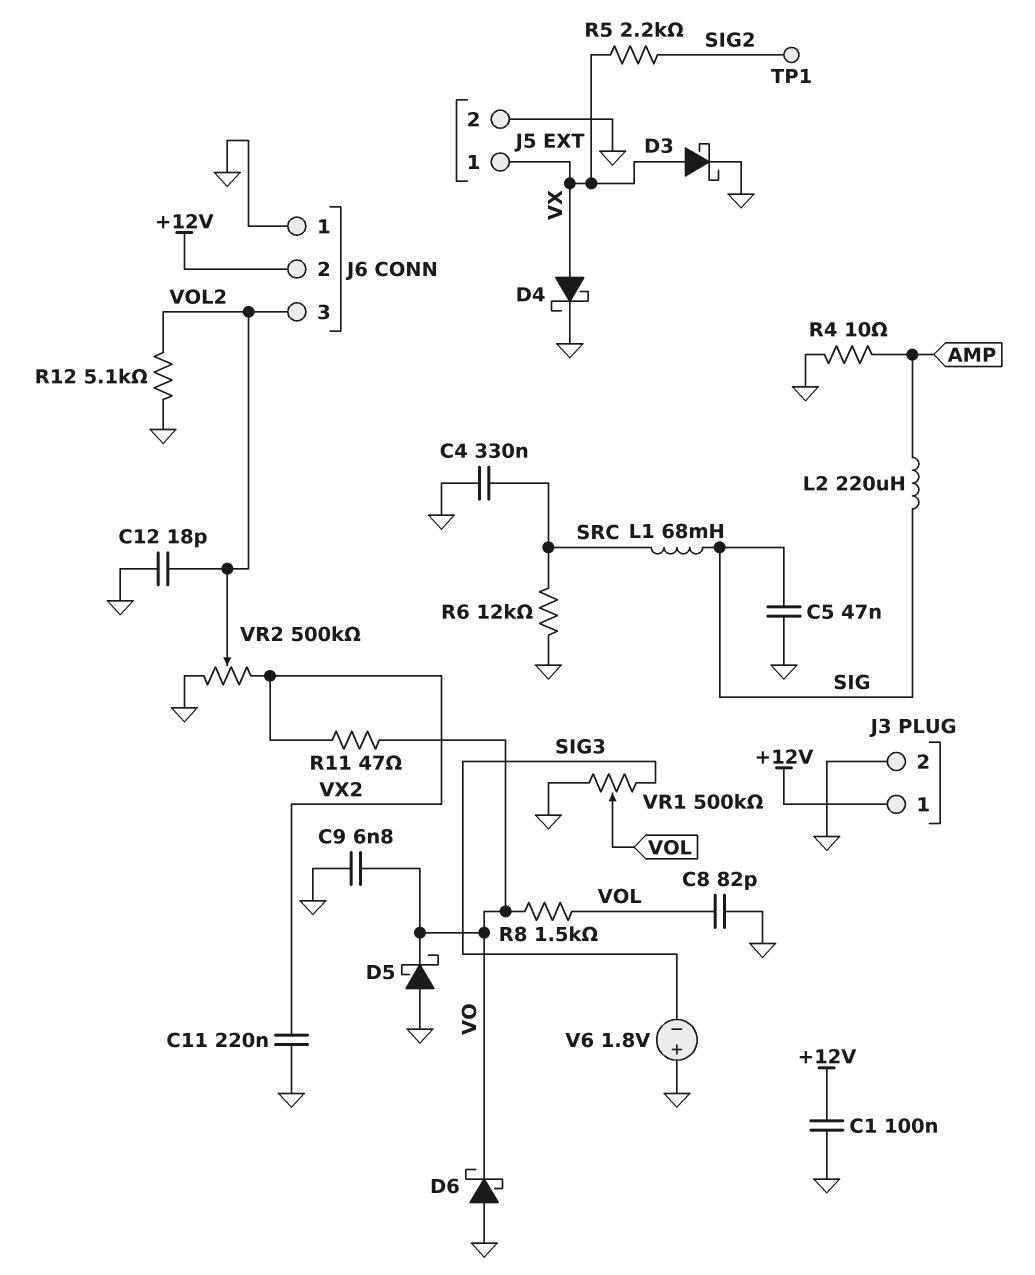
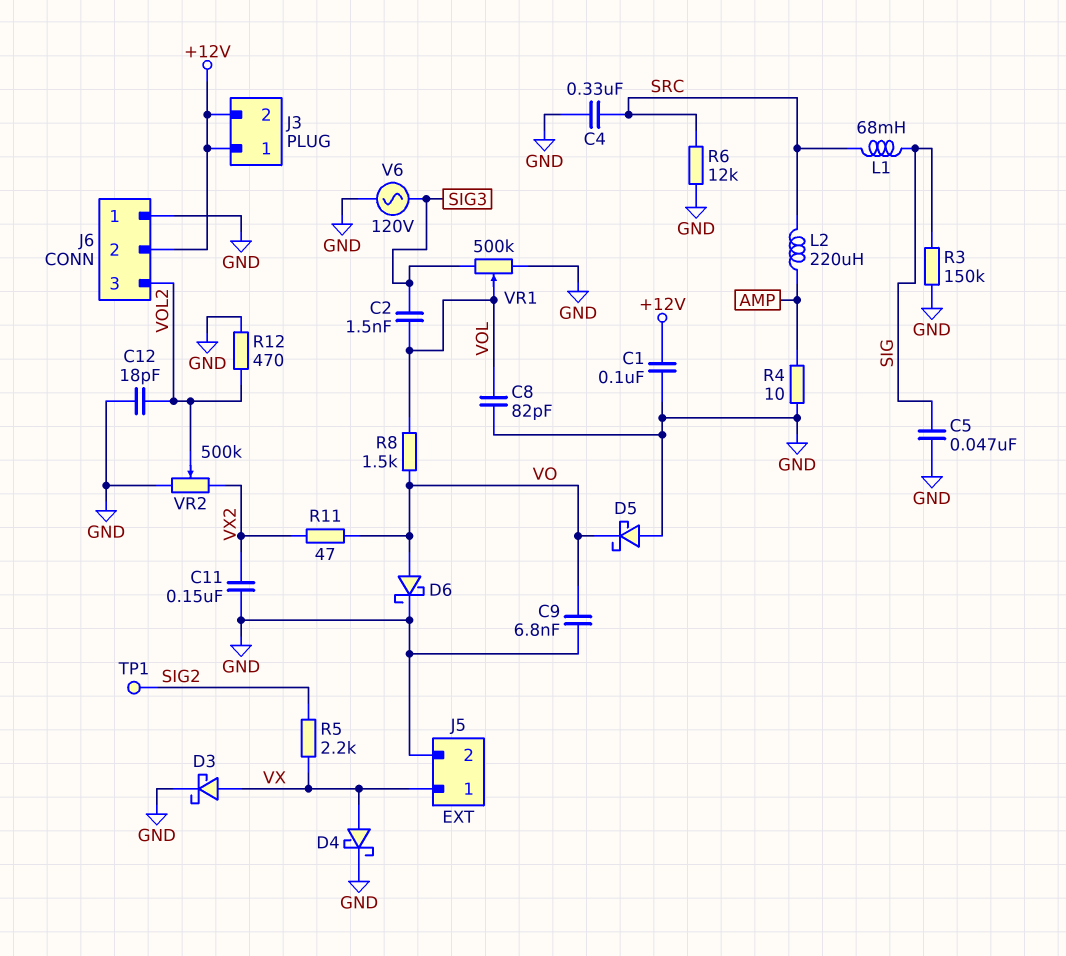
C2: none -> 1.5nF (SIG3, VOL)
C11: 220nF (GND, VX2) -> 150nF (GND, VX2)
D6: schottky (A GND, K VO) -> schottky (A VO, K GND)
J3 pin 2: GND -> +12V
L2: 220uH (AMP, SIG) -> 220uH (AMP, SRC)
R3: none -> 150k (GND, SIG)
R12: 5.1k (GND, VOL2) -> 470 (GND, VOL2)
V6: 1.8V (plus GND, minus SIG3) -> AC 120V (GND, SIG3)

